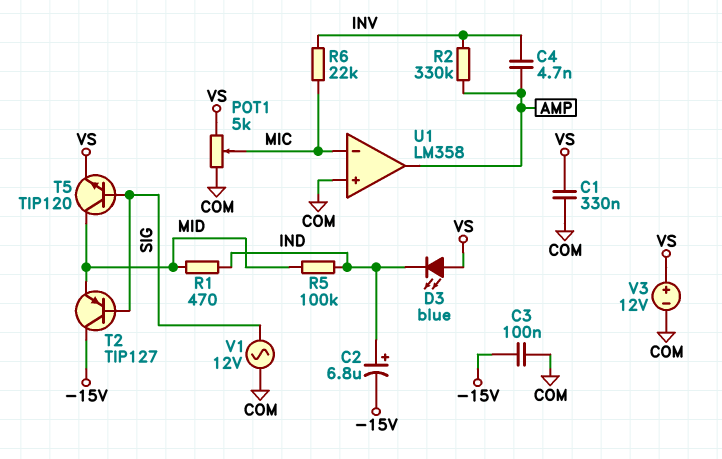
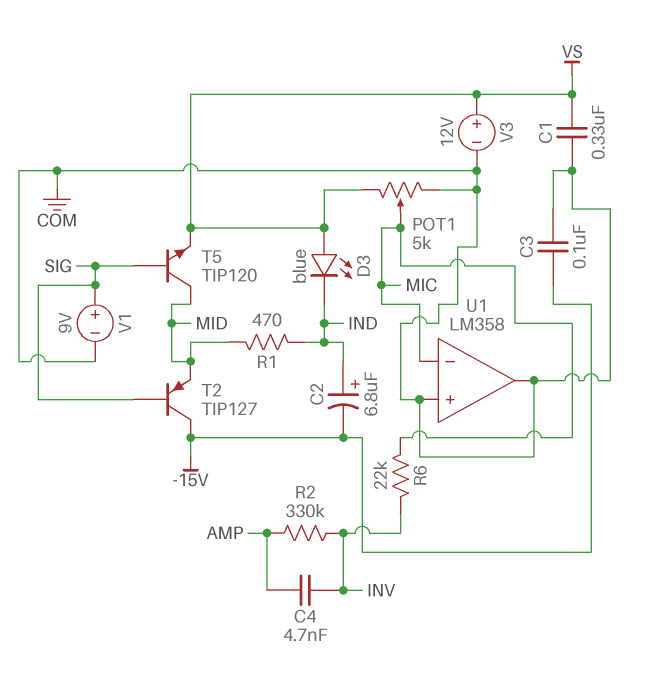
R5: 100k (IND, MID) -> none
U1 pin out: AMP -> COM
V1: AC 12V (COM, SIG) -> 9V (plus SIG, minus COM)

